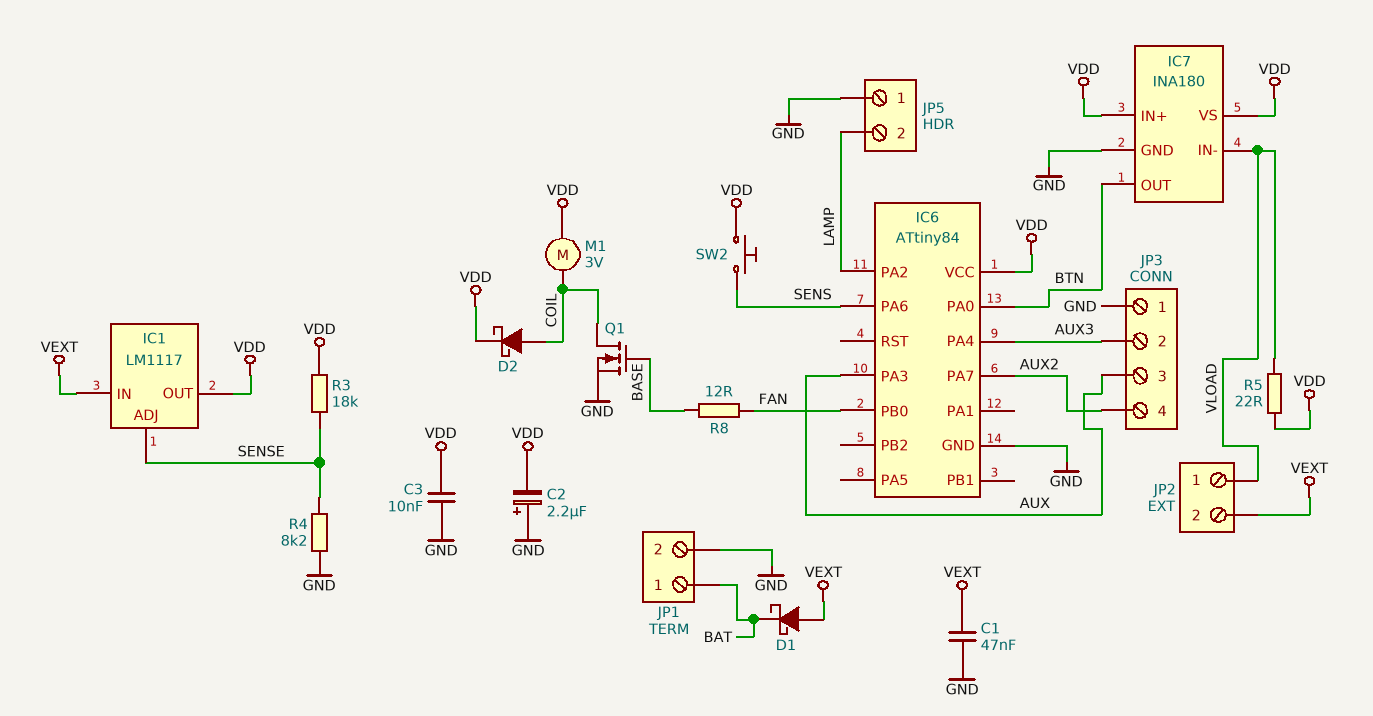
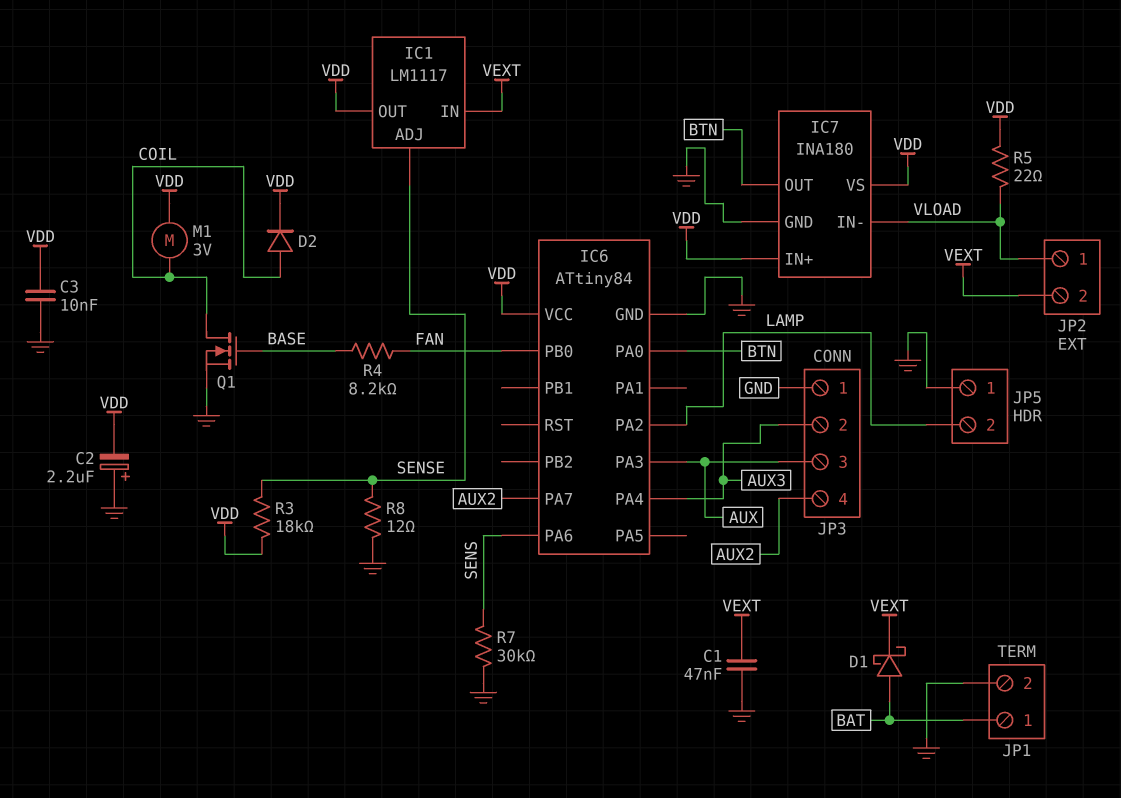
D1: schottky (A VEXT, K BAT) -> schottky (A BAT, K VEXT)
D2: schottky (A COIL, K VDD) -> diode (A COIL, K VDD)
R4: 8.2k (GND, SENSE) -> 8.2k (BASE, FAN)
R7: none -> 30k (GND, SENS)
R8: 12 (BASE, FAN) -> 12 (GND, SENSE)
SW2: button (SENS, VDD) -> none

